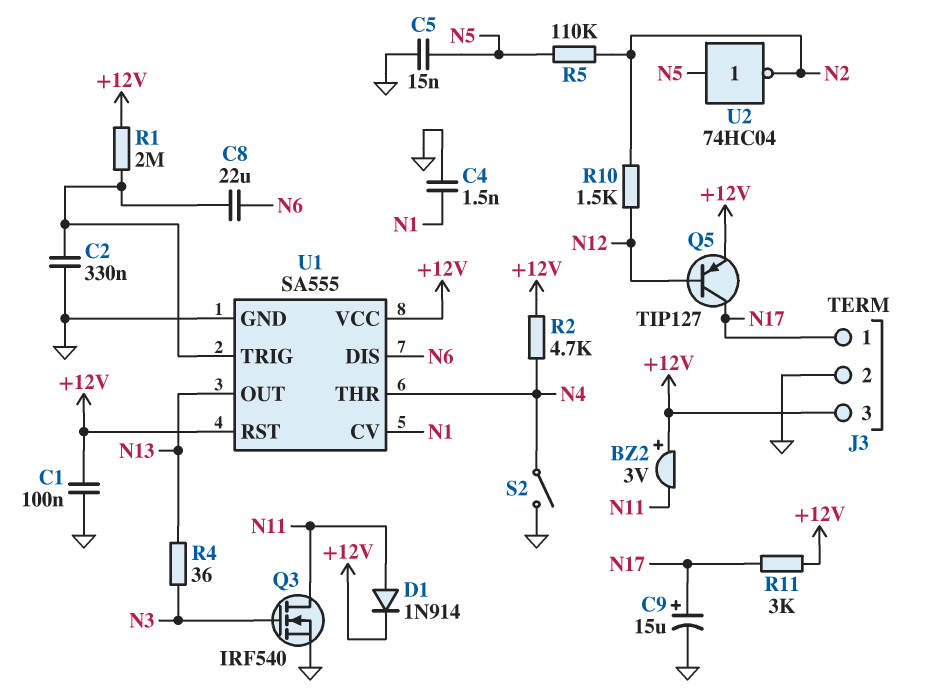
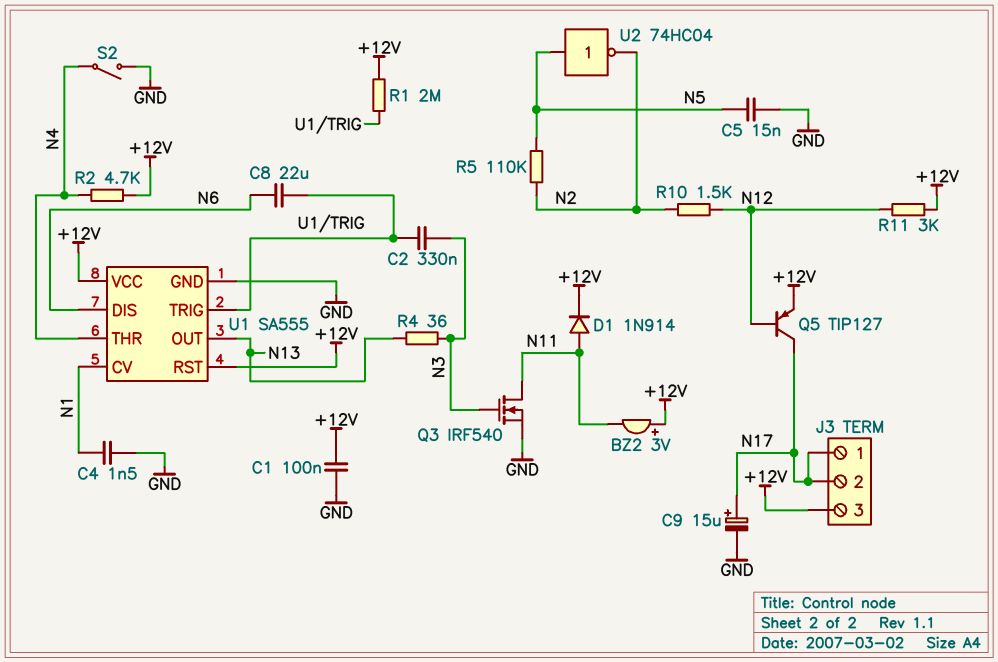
C2: 330nF (GND, U1/TRIG) -> 330nF (N3, U1/TRIG)
J3 pin 2: GND -> N17
R11: 3k (+12V, N17) -> 3k (+12V, N12)

